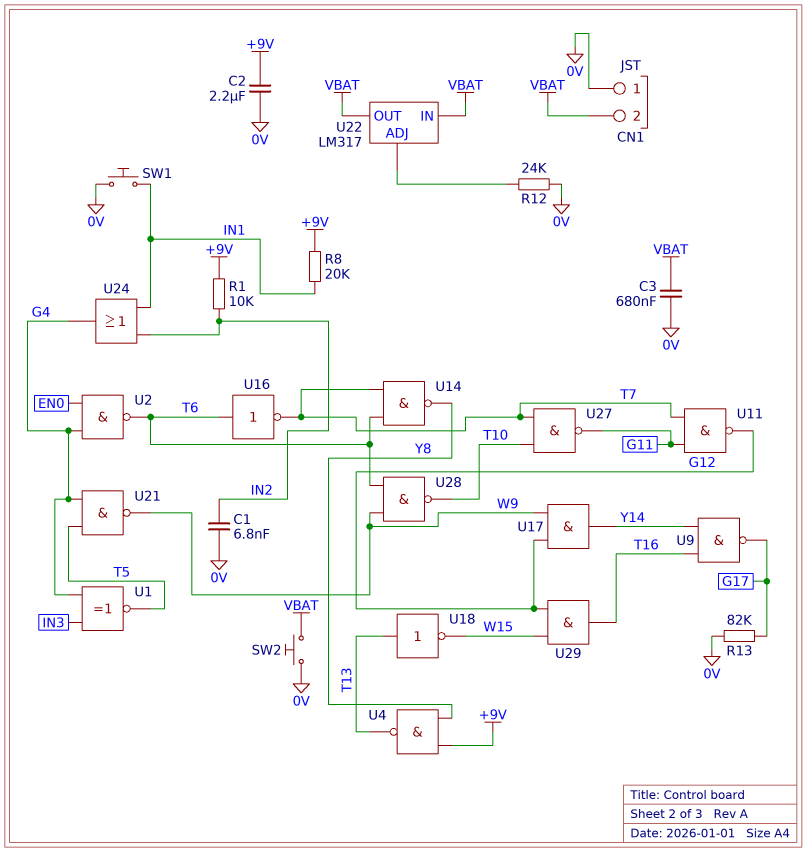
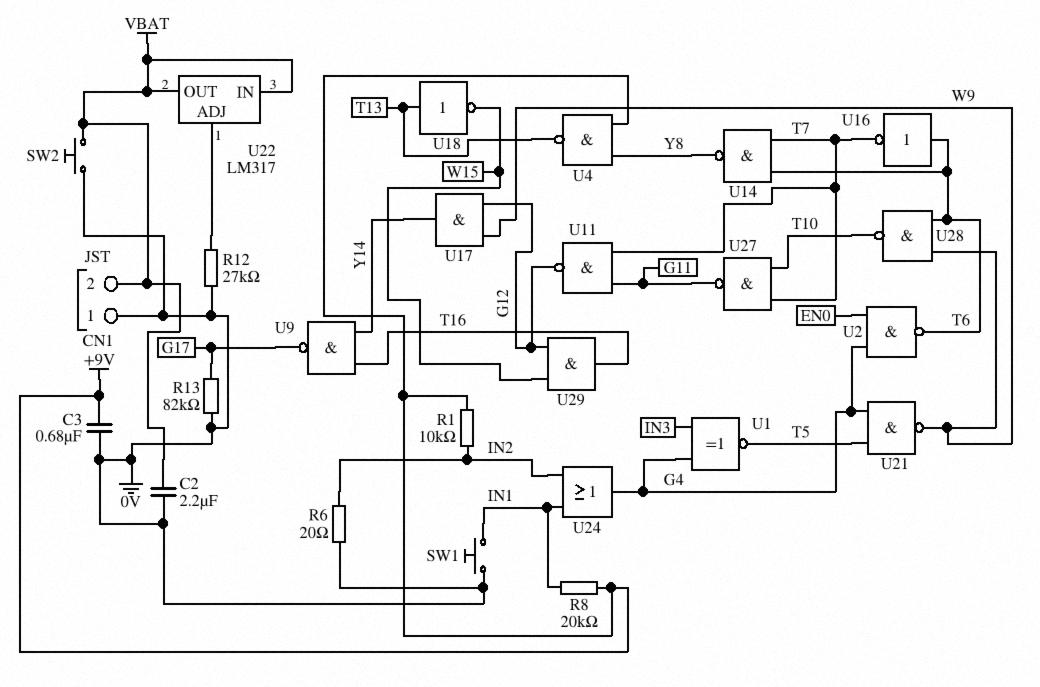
C1: 6.8nF (0V, IN2) -> none
C2: 2.2uF (+9V, 0V) -> 2.2uF (0V, VBAT)
C3: 680nF (0V, VBAT) -> 680nF (+9V, 0V)
R6: none -> 20 (0V, IN2)
R12: 24k (0V, U22/ADJ) -> 27k (0V, U22/ADJ)

